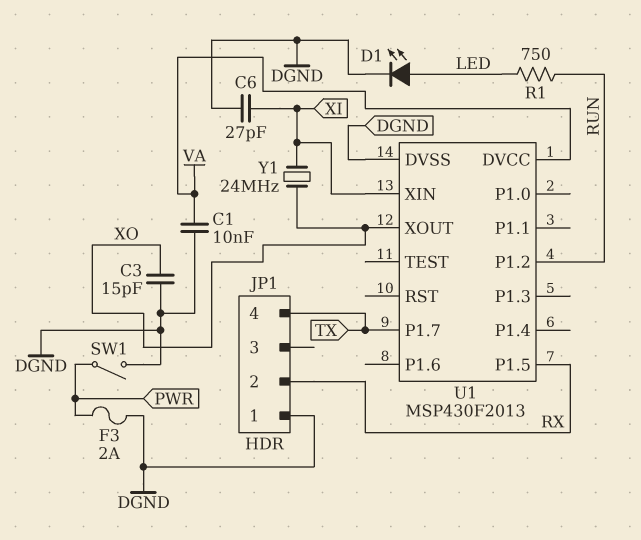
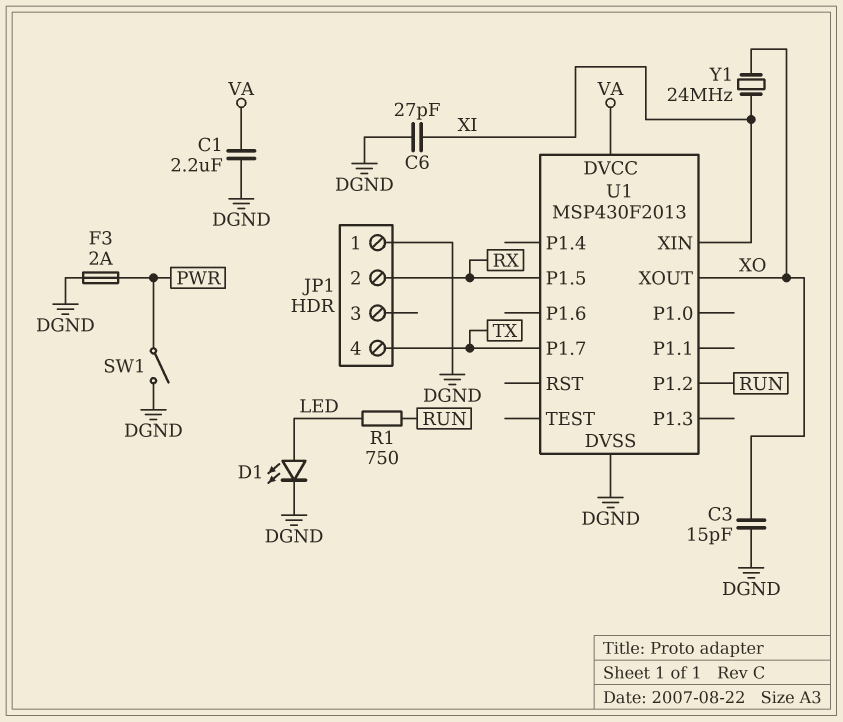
C1: 10nF (DGND, VA) -> 2.2uF (DGND, VA)

